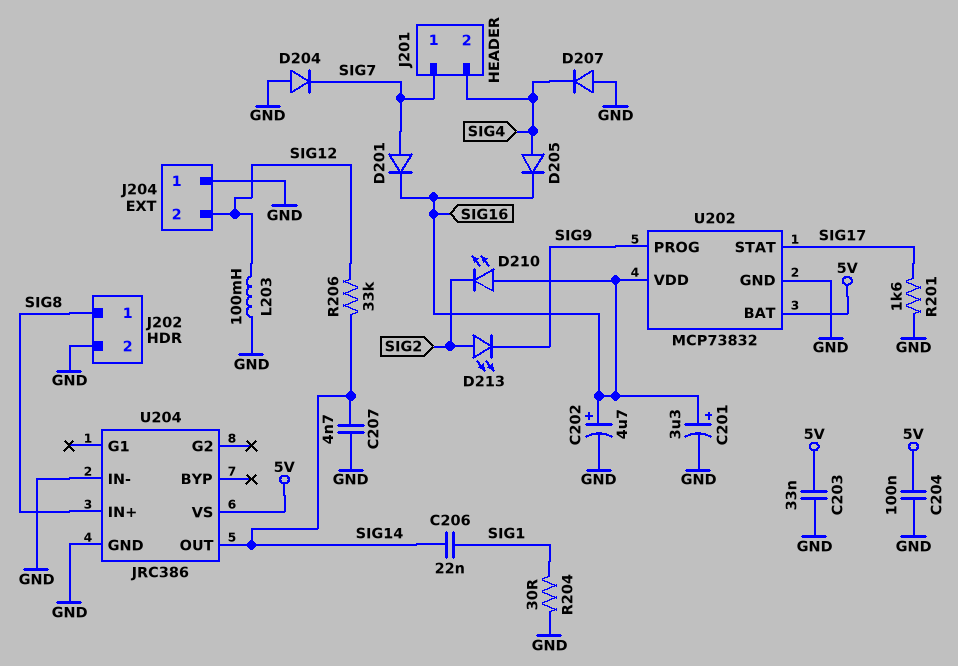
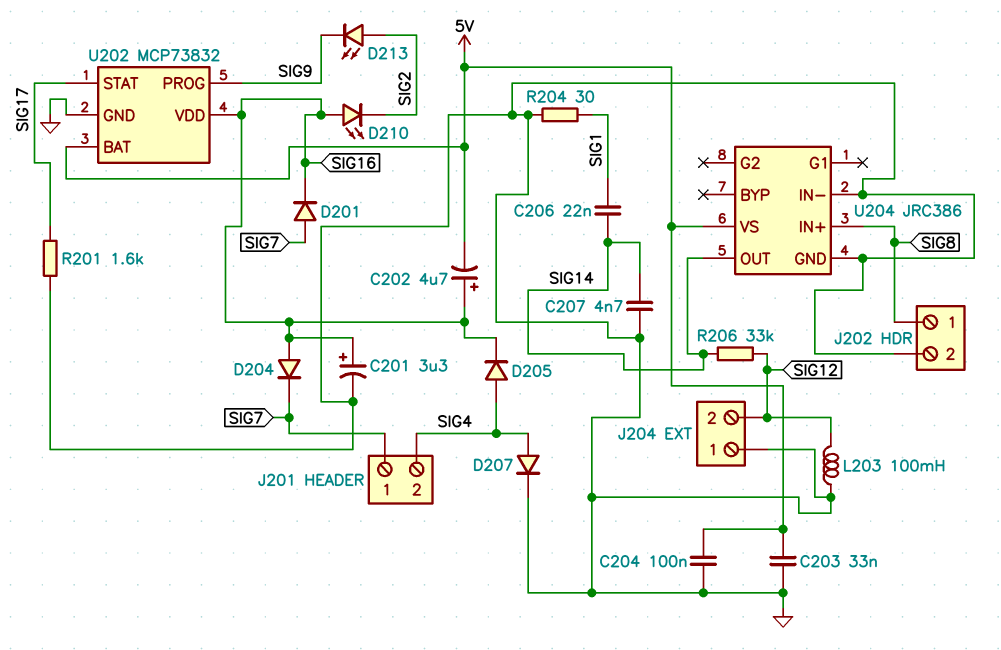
C202: 4.7uF (plus SIG16, minus GND) -> 4.7uF (plus SIG16, minus 5V)
D204: diode (A GND, K SIG7) -> diode (A SIG16, K SIG7)
D207: diode (A GND, K SIG4) -> diode (A SIG4, K GND)

